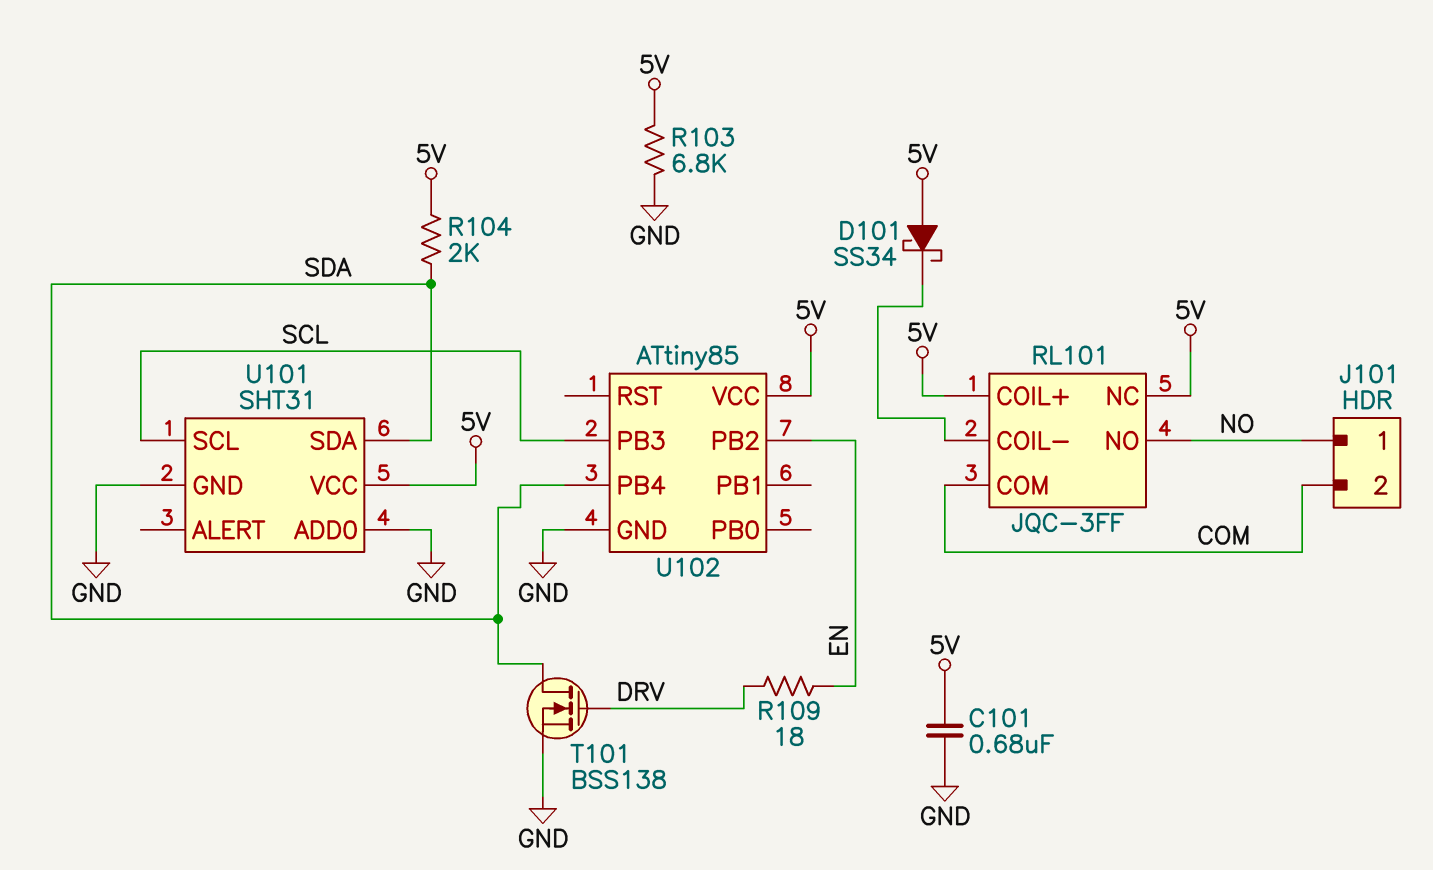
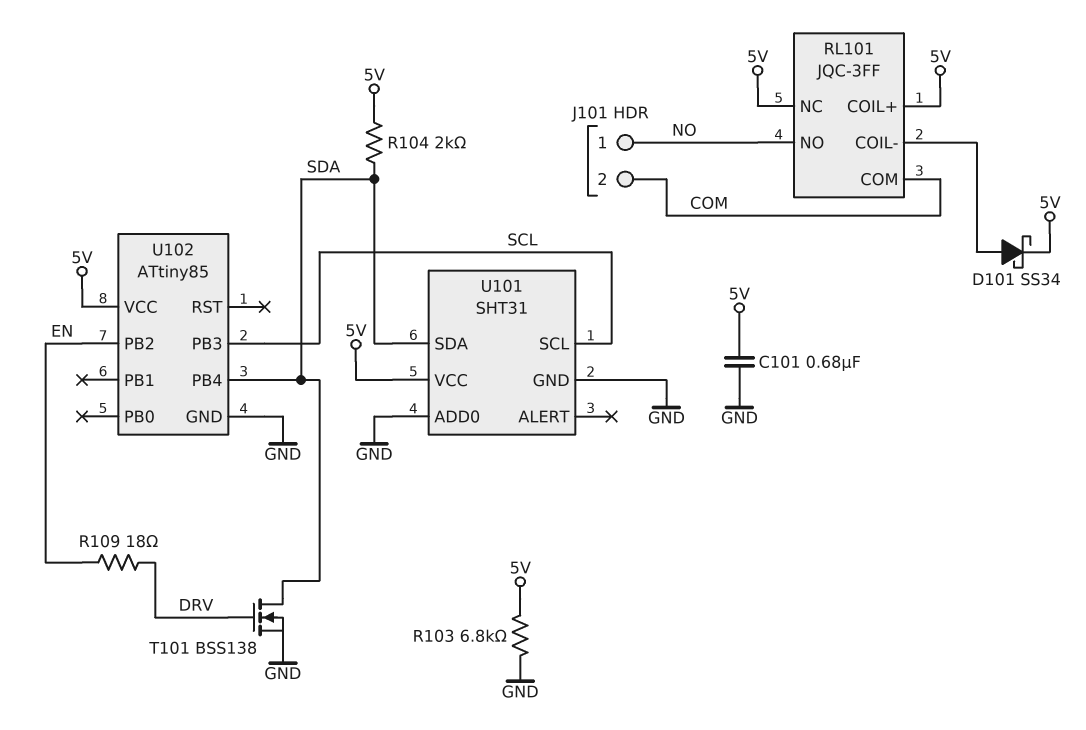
D101: schottky SS34 (A 5V, K RL101/COIL-) -> schottky SS34 (A RL101/COIL-, K 5V)

